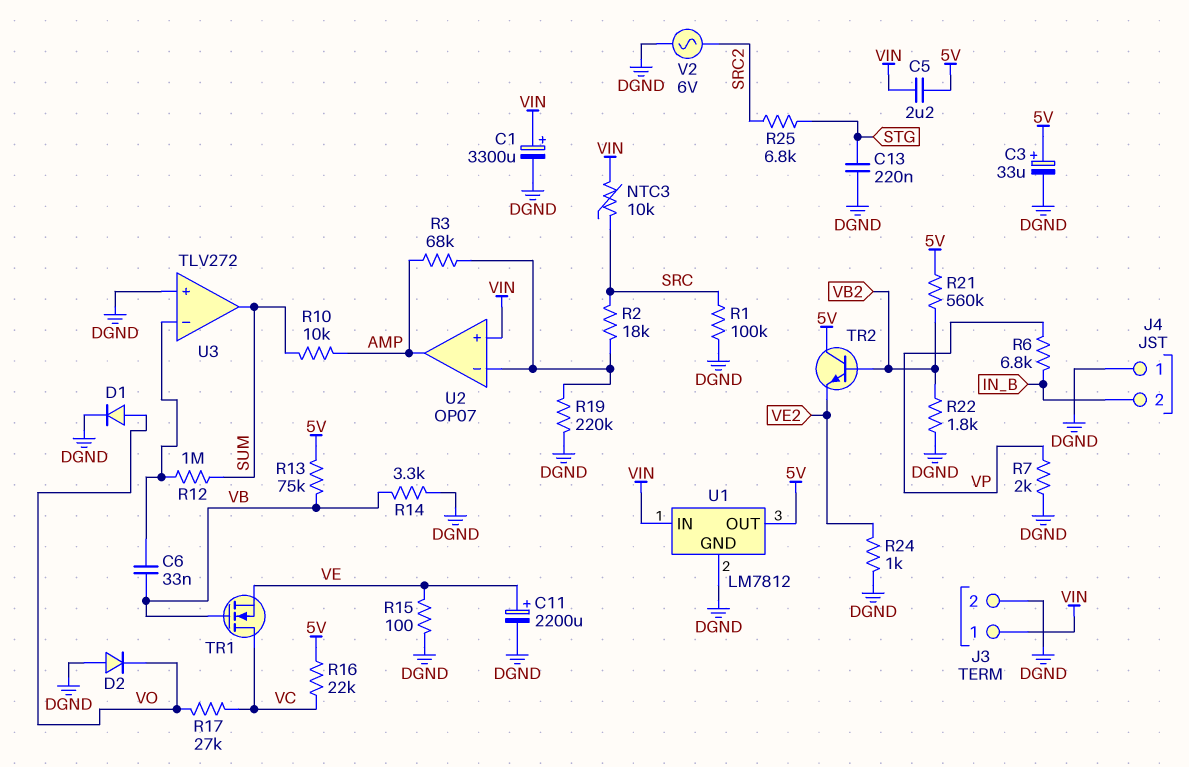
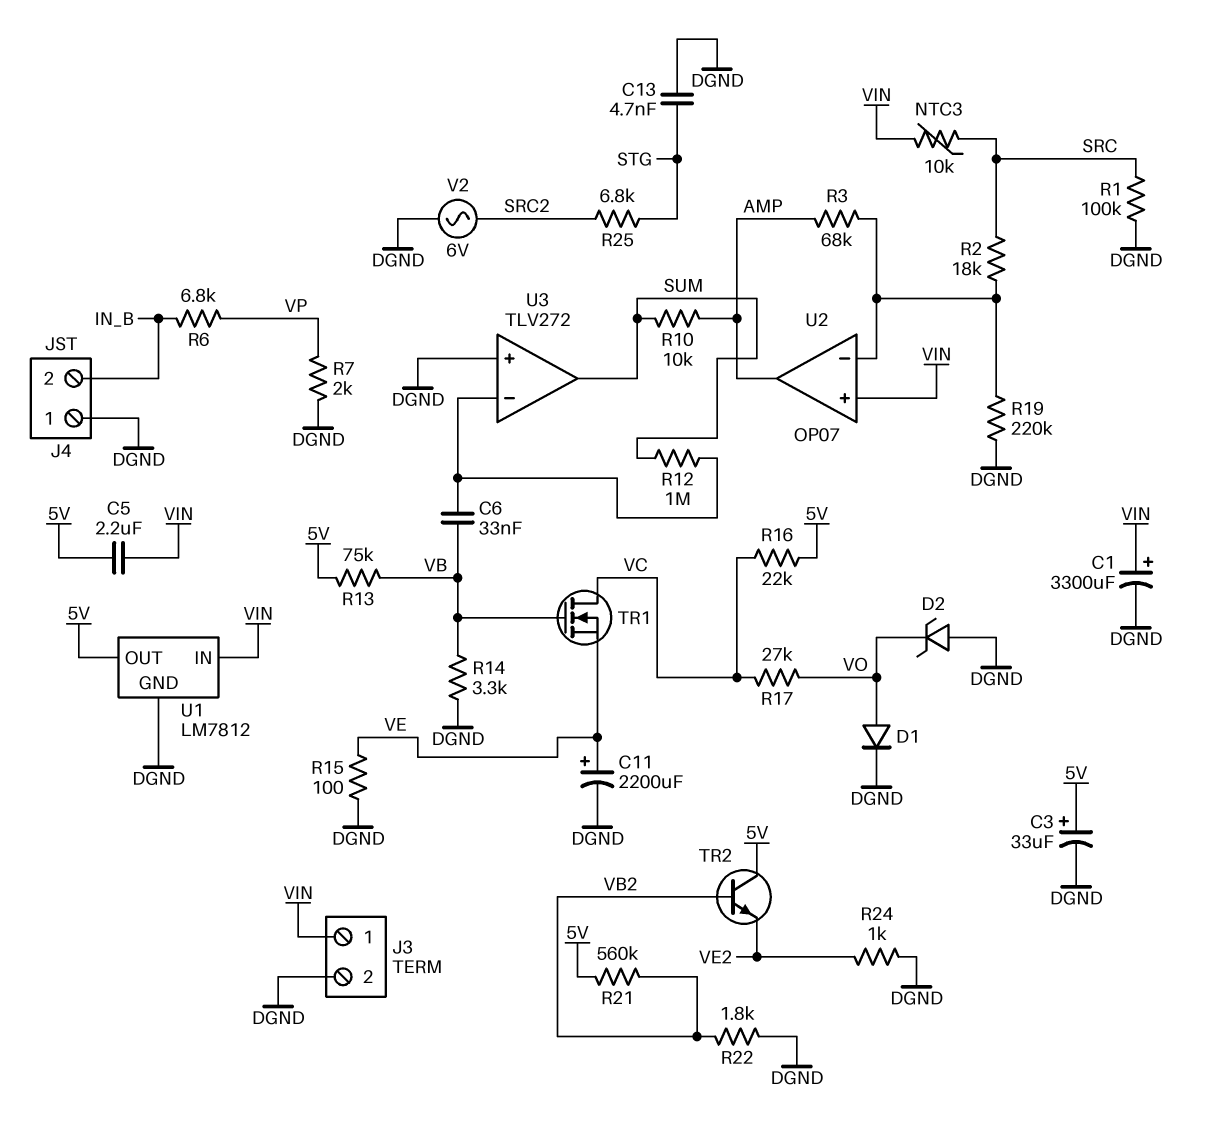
C13: 220nF (DGND, STG) -> 4.7nF (DGND, STG)
D2: diode (A DGND, K VO) -> zener (A DGND, K VO)

